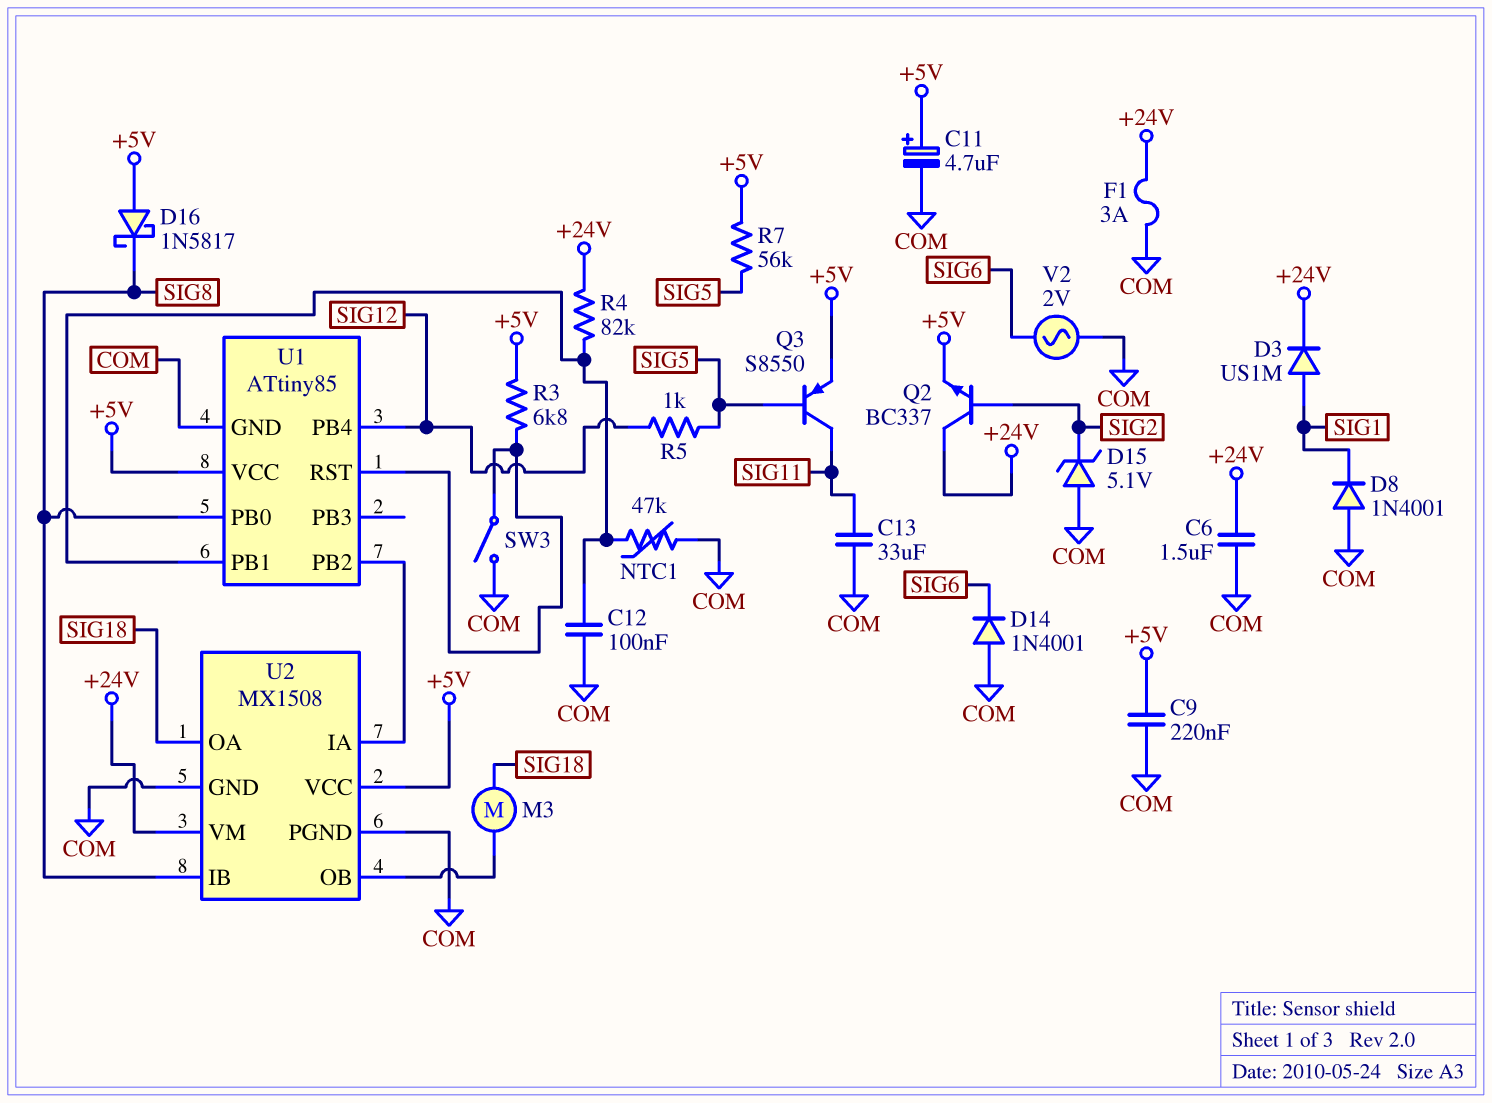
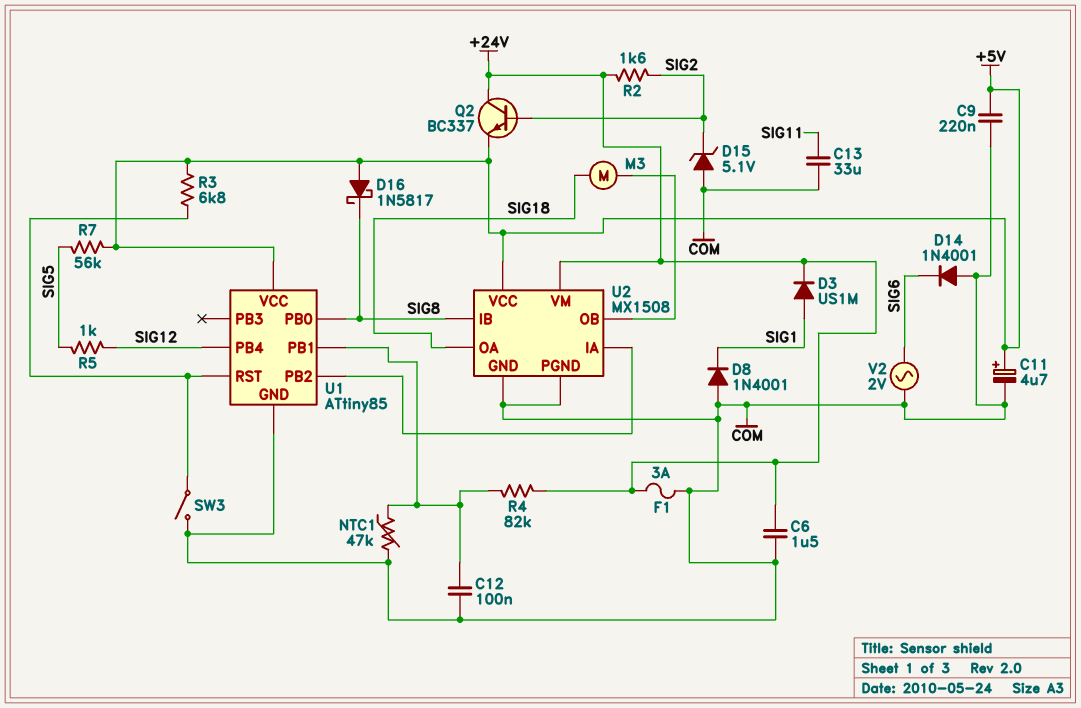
Q3: PNP S8550 (B SIG5, C SIG11, E +5V) -> none
R2: none -> 1.6k (+24V, SIG2)

